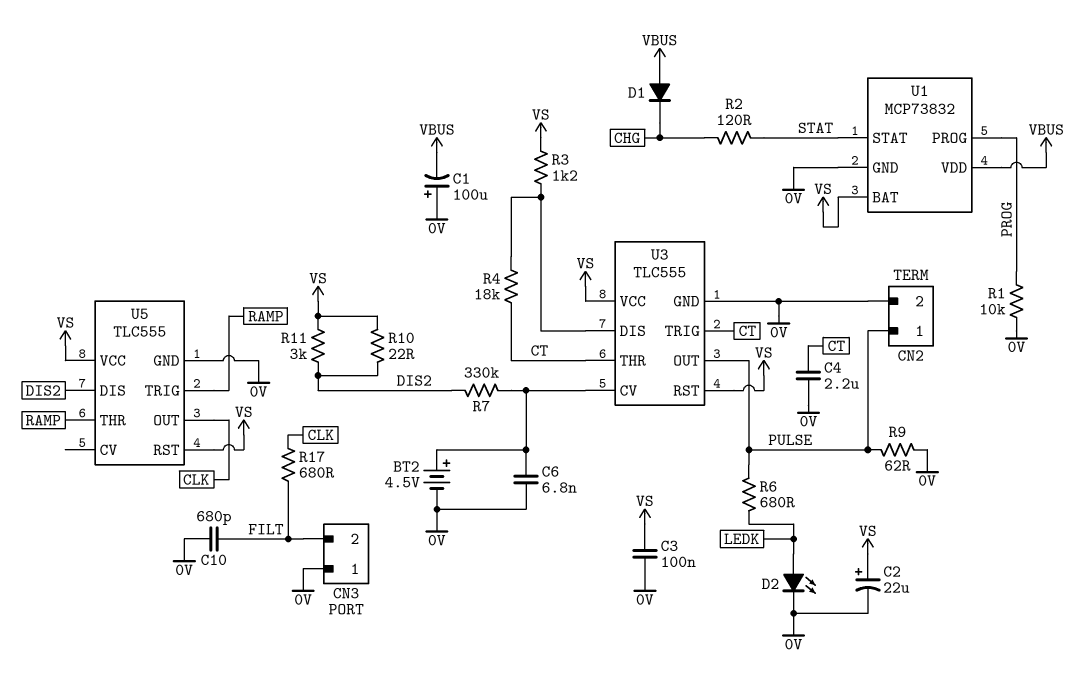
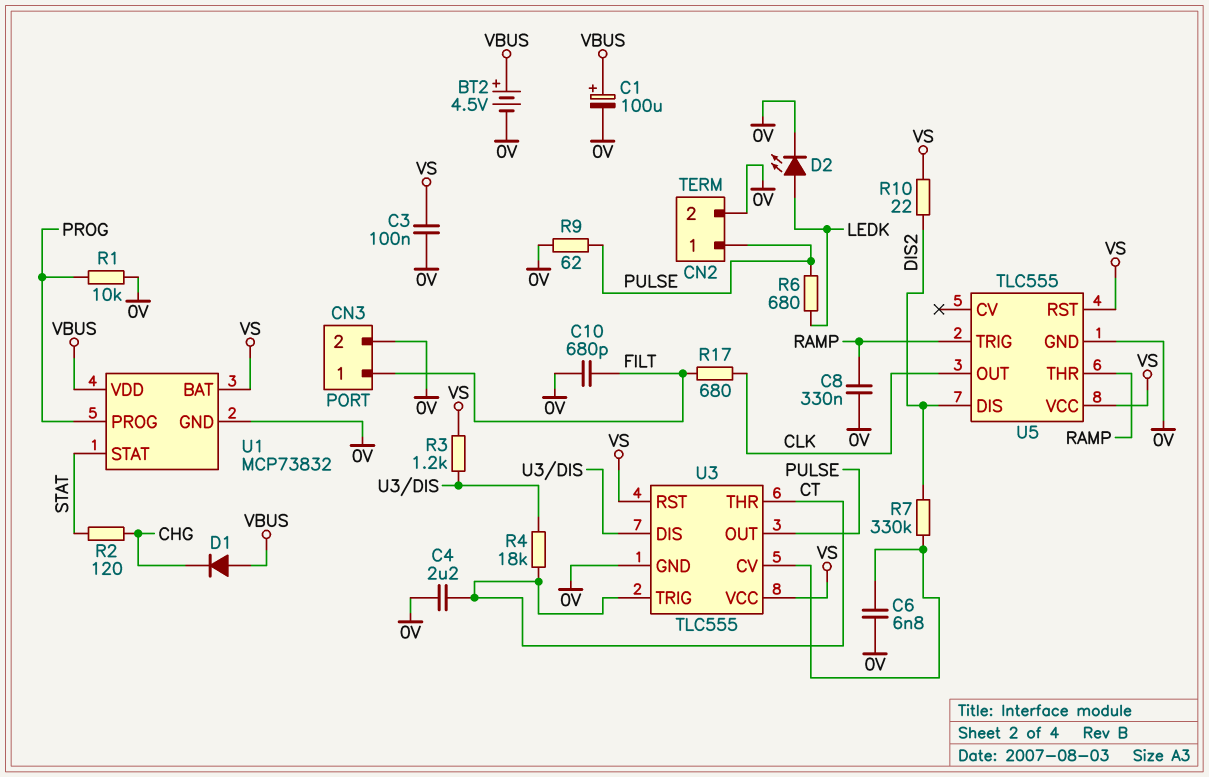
BT2: 4.5V (plus U3/CV, minus 0V) -> 4.5V (plus VBUS, minus 0V)
C1: 100uF (plus 0V, minus VBUS) -> 100uF (plus VBUS, minus 0V)
C2: 22uF (plus VS, minus 0V) -> none
C8: none -> 330nF (0V, RAMP)
CN3 pin 1: 0V -> FILT
CN3 pin 2: FILT -> 0V
R11: 3k (DIS2, VS) -> none

